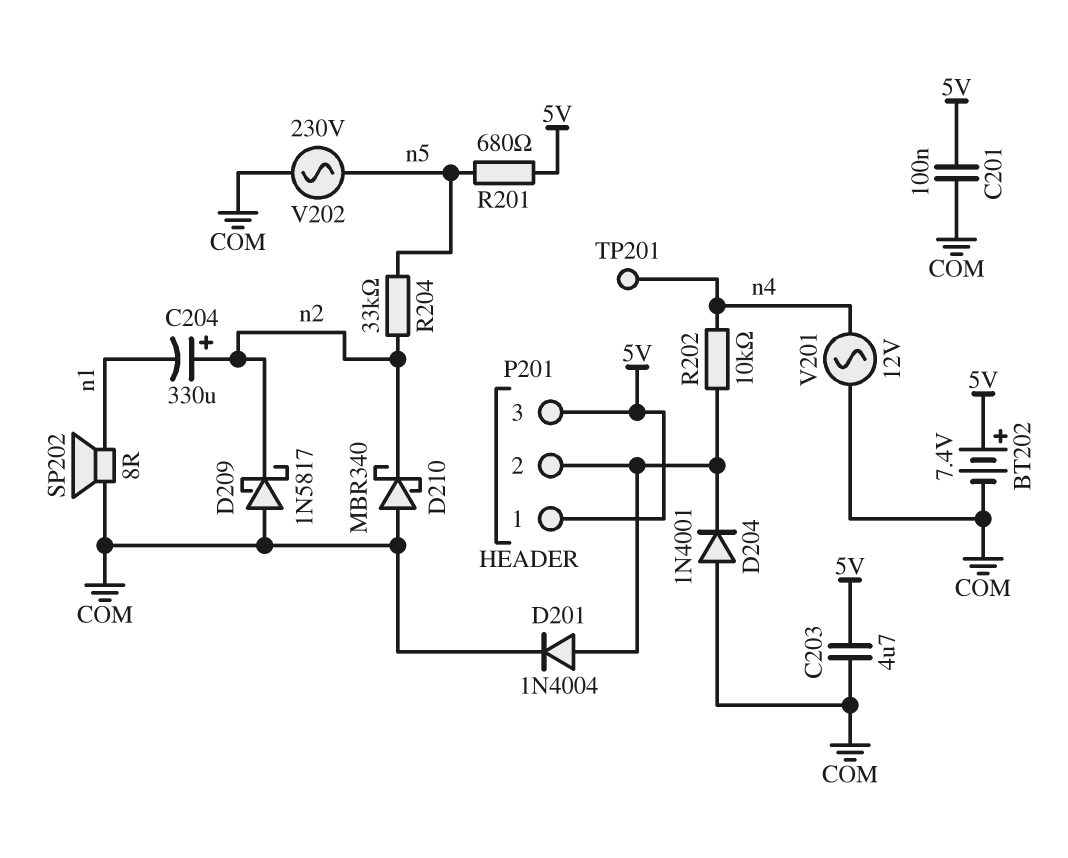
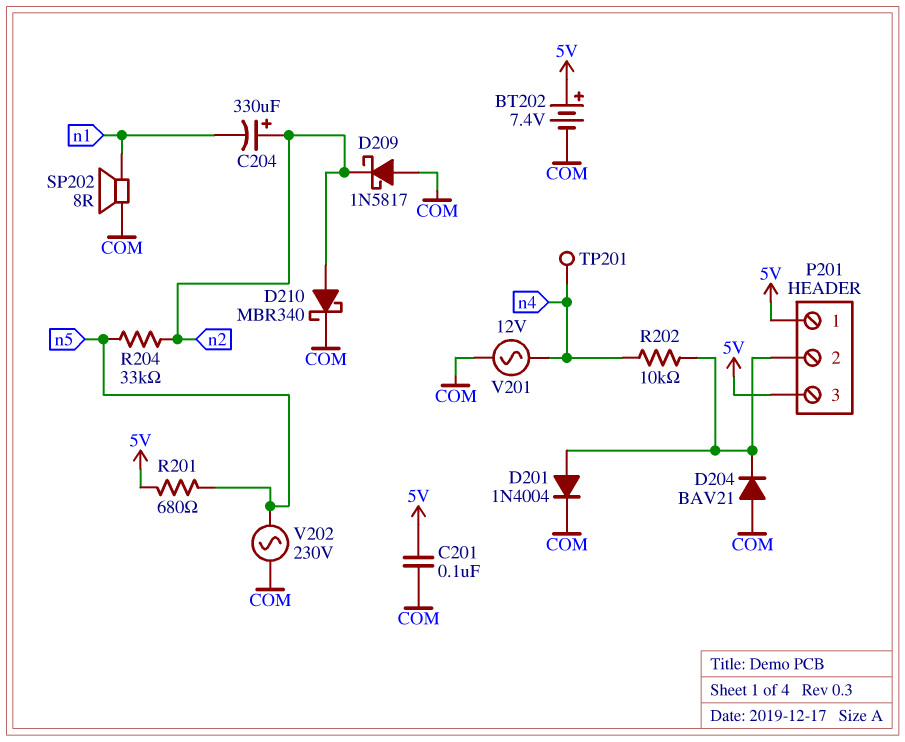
C203: 4.7uF (5V, COM) -> none
D204: diode 1N4001 (A COM, K P201/2) -> diode BAV21 (A COM, K P201/2)
D210: schottky MBR340 (A COM, K n2) -> schottky MBR340 (A n2, K COM)

